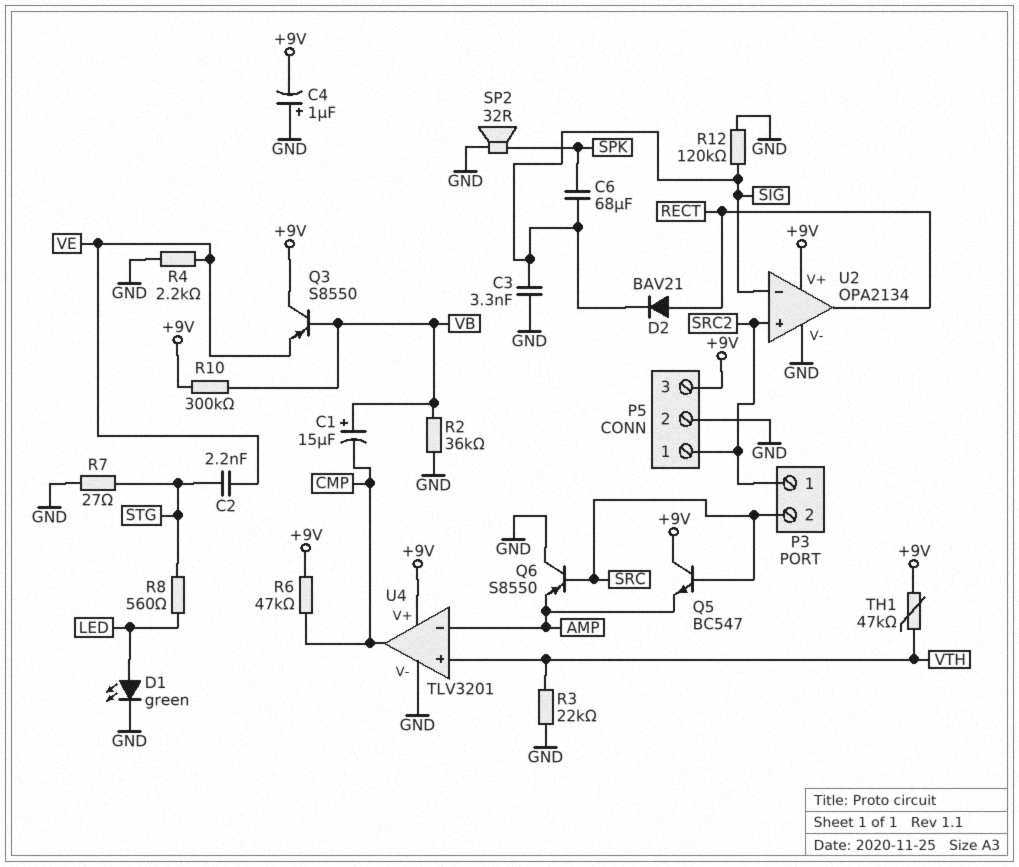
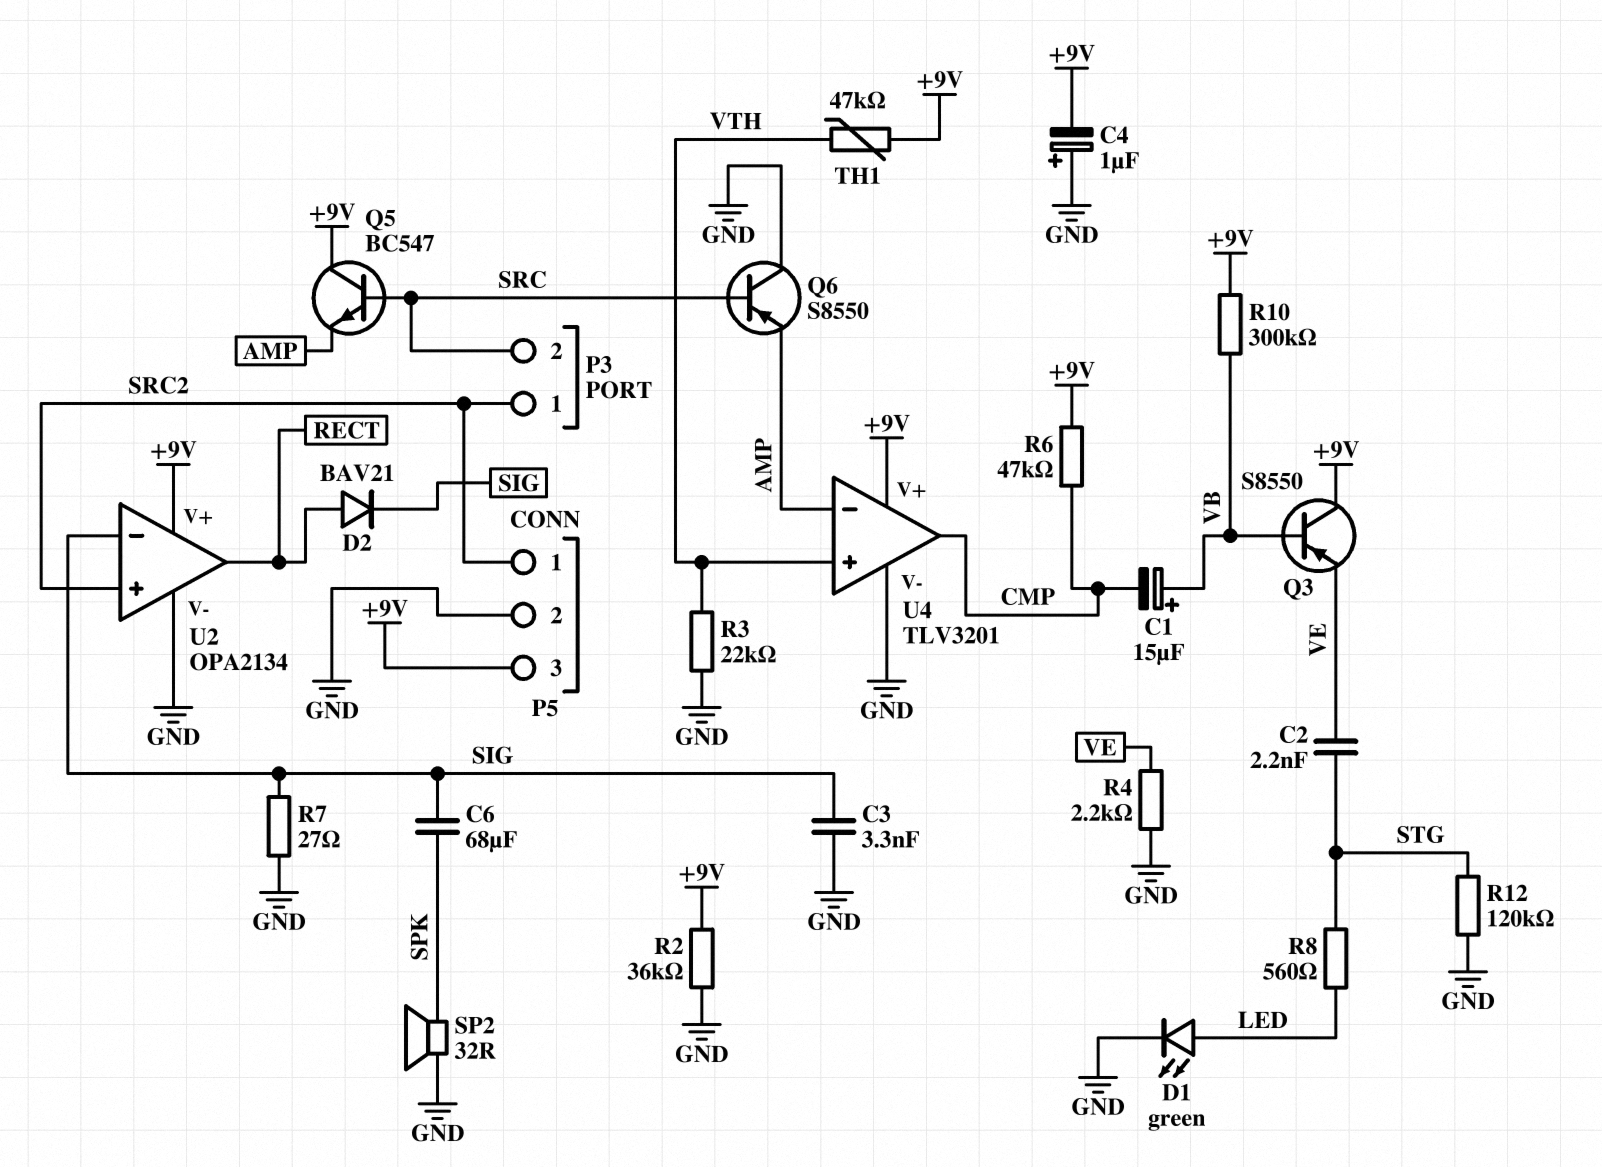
R2: 36k (GND, VB) -> 36k (+9V, GND)
R7: 27 (GND, STG) -> 27 (GND, SIG)
R12: 120k (GND, SIG) -> 120k (GND, STG)

